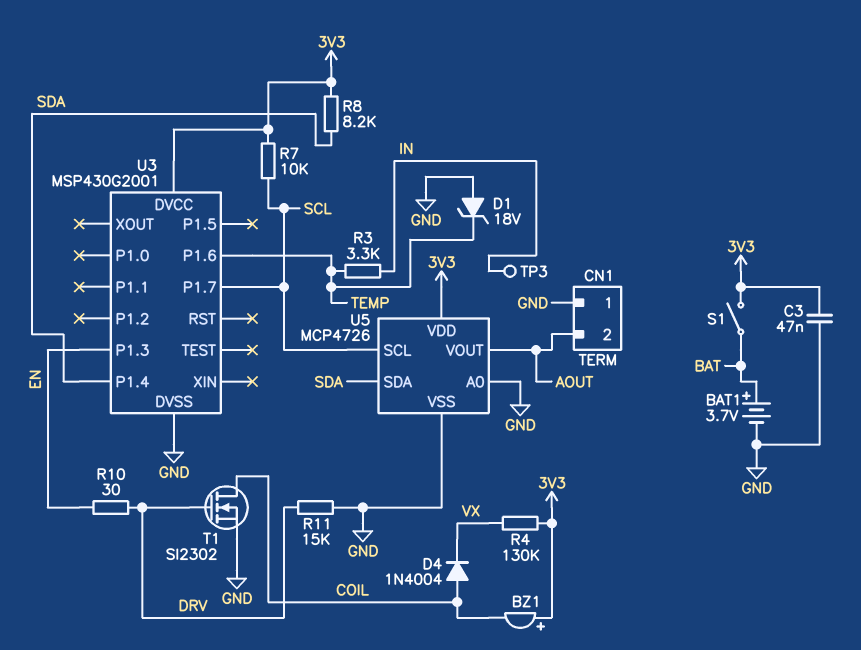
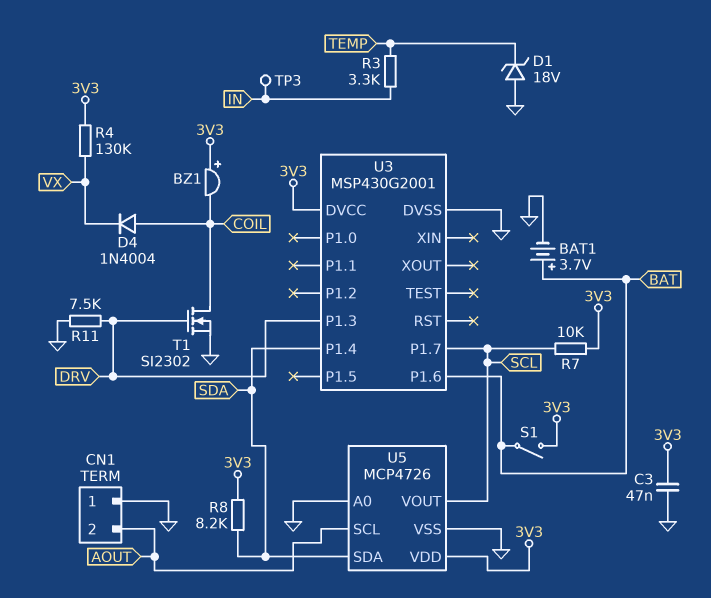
R10: 30 (DRV, EN) -> none
R11: 15k (DRV, GND) -> 7.5k (DRV, GND)
U3 pin P1.3: EN -> DRV
U3 pin P1.6: TEMP -> BAT
U5 pin SCL: SCL -> AOUT
U5 pin VOUT: AOUT -> SCL

